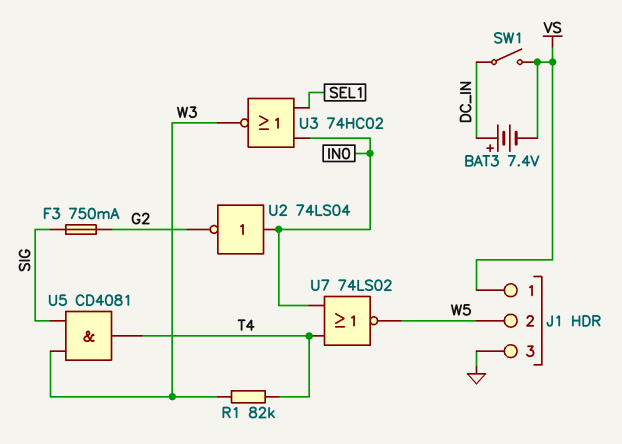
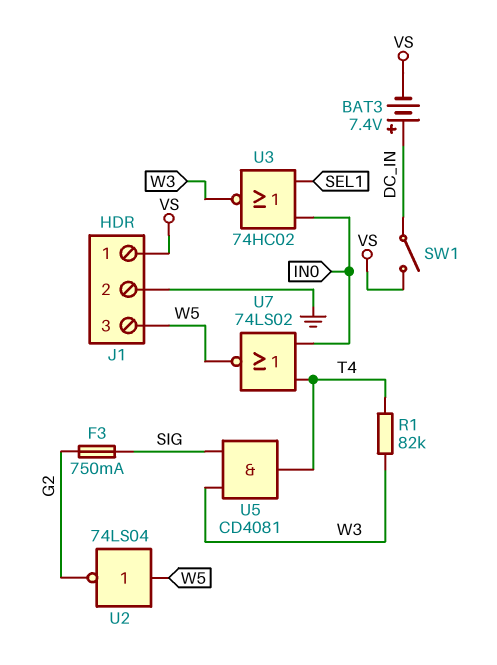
J1 pin 2: W5 -> GND
J1 pin 3: GND -> W5
U2: NOT 74LS04 (in IN0, out G2) -> NOT 74LS04 (in W5, out G2)

